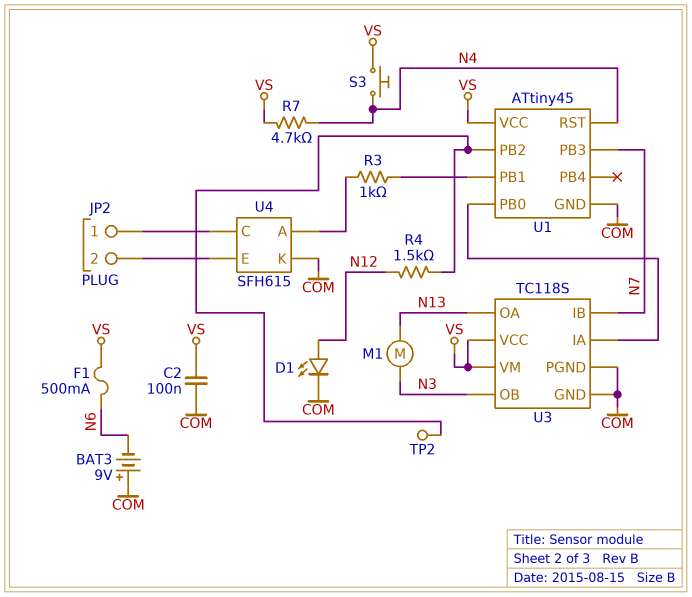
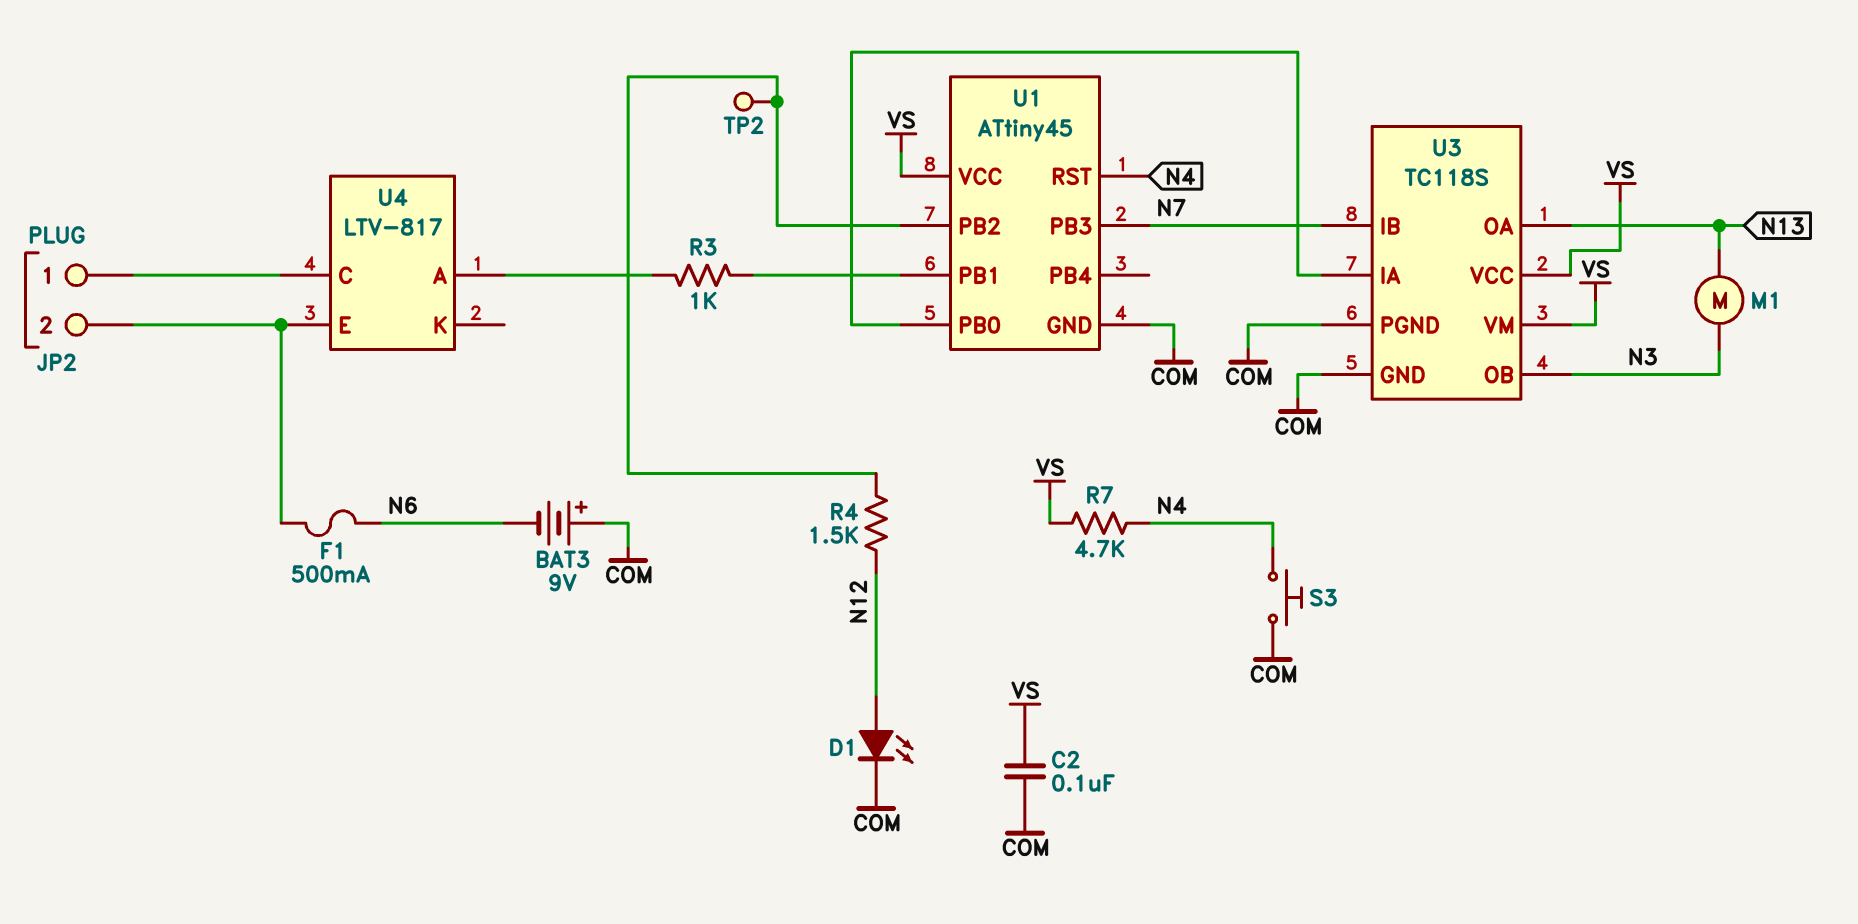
F1: 500mA (N6, VS) -> 500mA (JP2/2, N6)
S3: button (N4, VS) -> button (COM, N4)
U4: SFH615 -> LTV-817
U4 pin K: COM -> none

